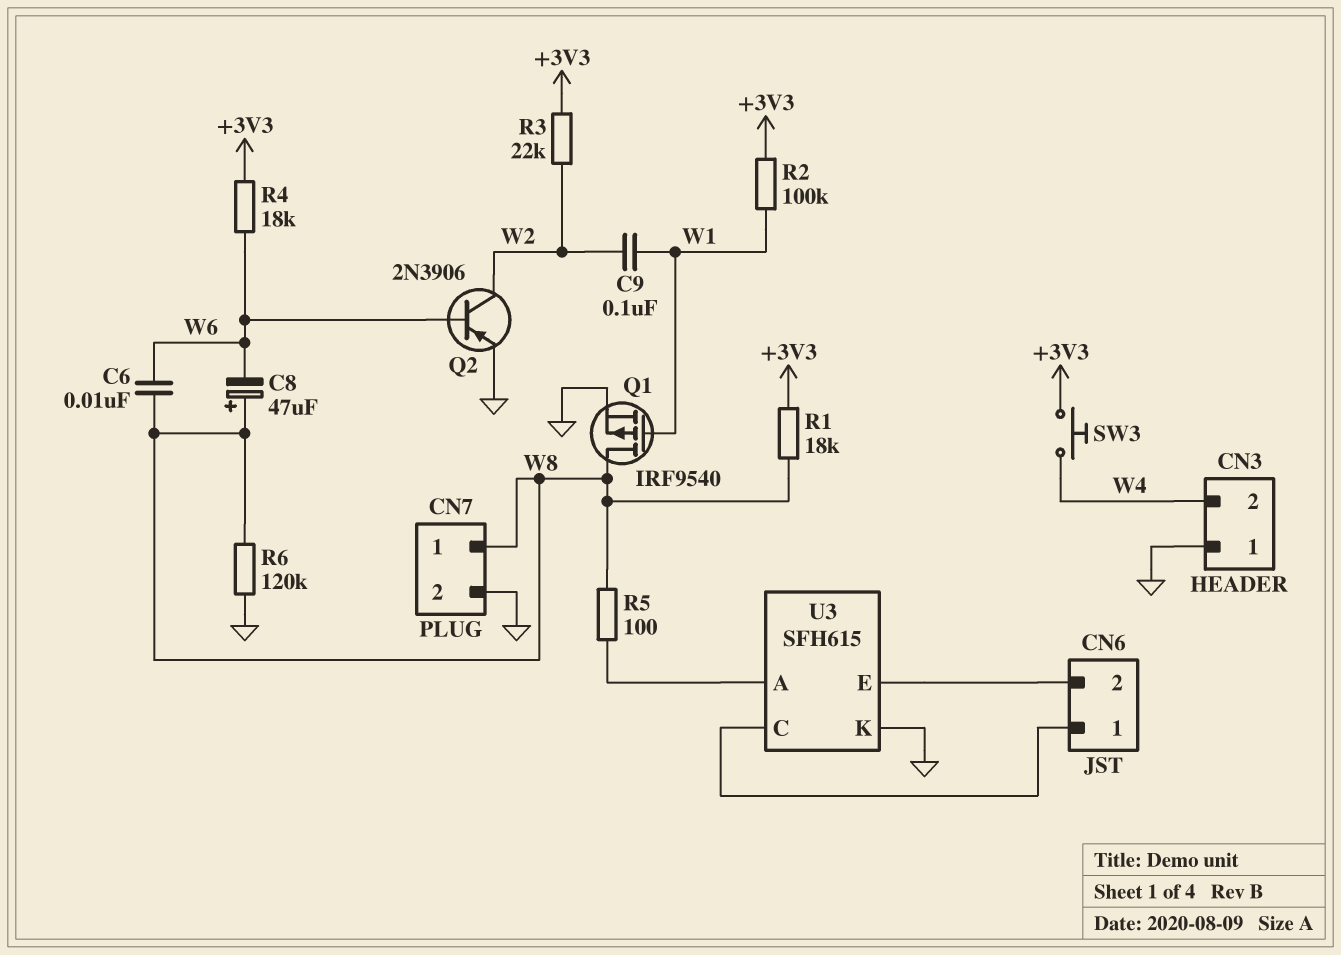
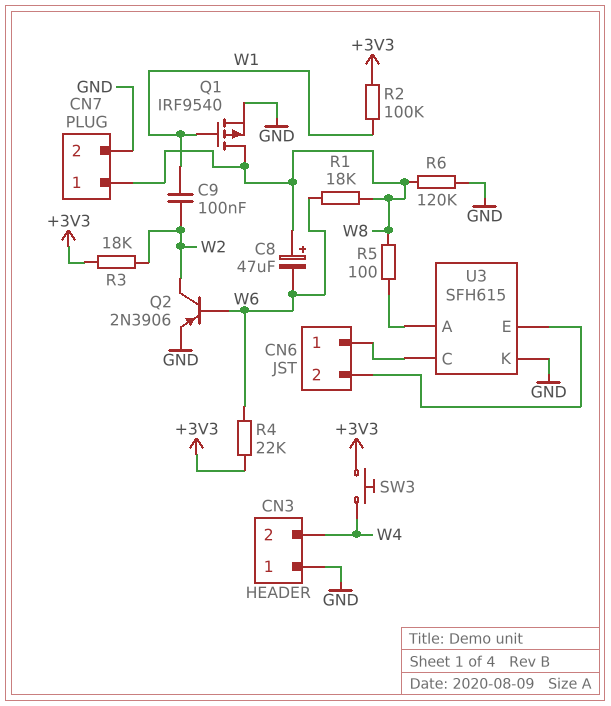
C6: 10nF (W6, W8) -> none
R1: 18k (+3V3, W8) -> 18k (W6, W8)
R3: 22k (+3V3, W2) -> 18k (+3V3, W2)
R4: 18k (+3V3, W6) -> 22k (+3V3, W6)

